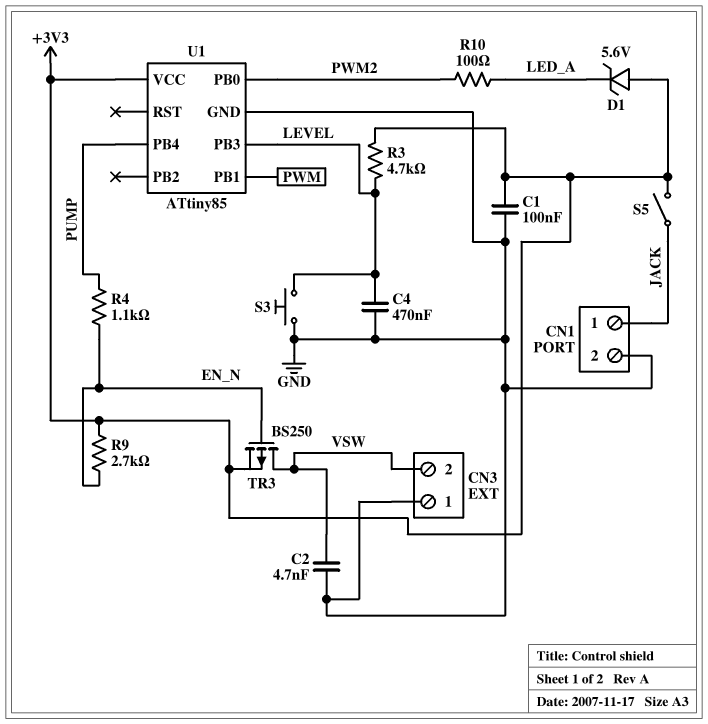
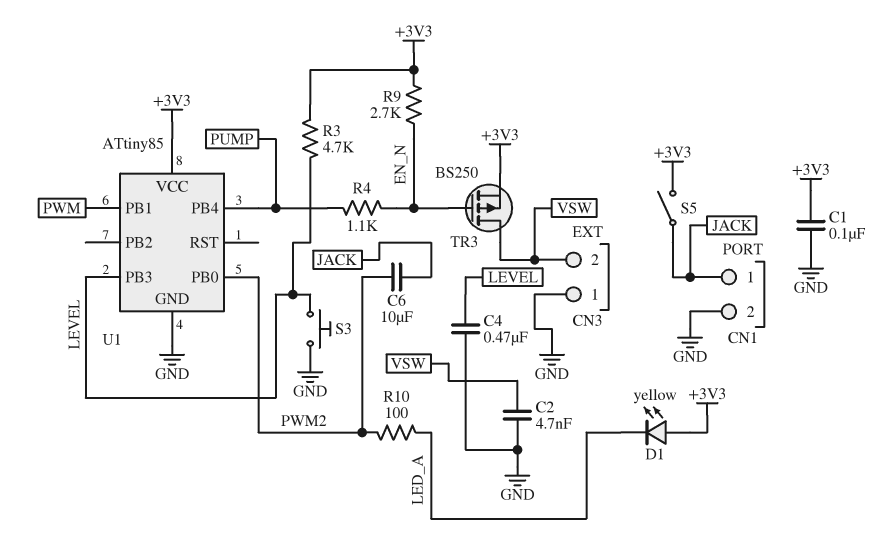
C6: none -> 10uF (JACK, PWM2)
D1: zener 5.6V (A +3V3, K LED_A) -> LED yellow (A +3V3, K LED_A)

